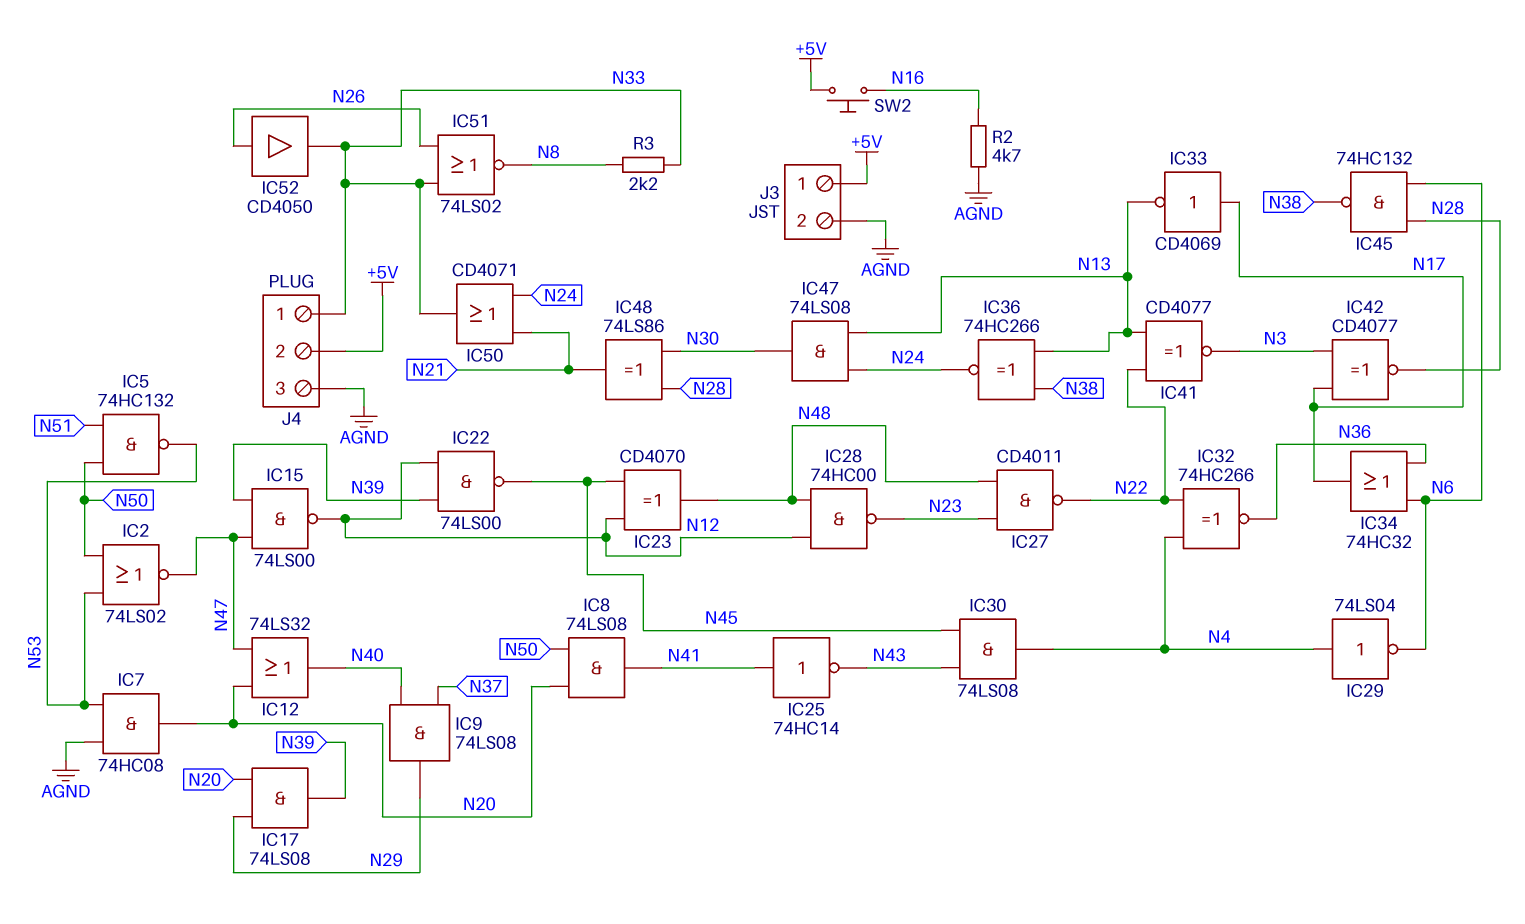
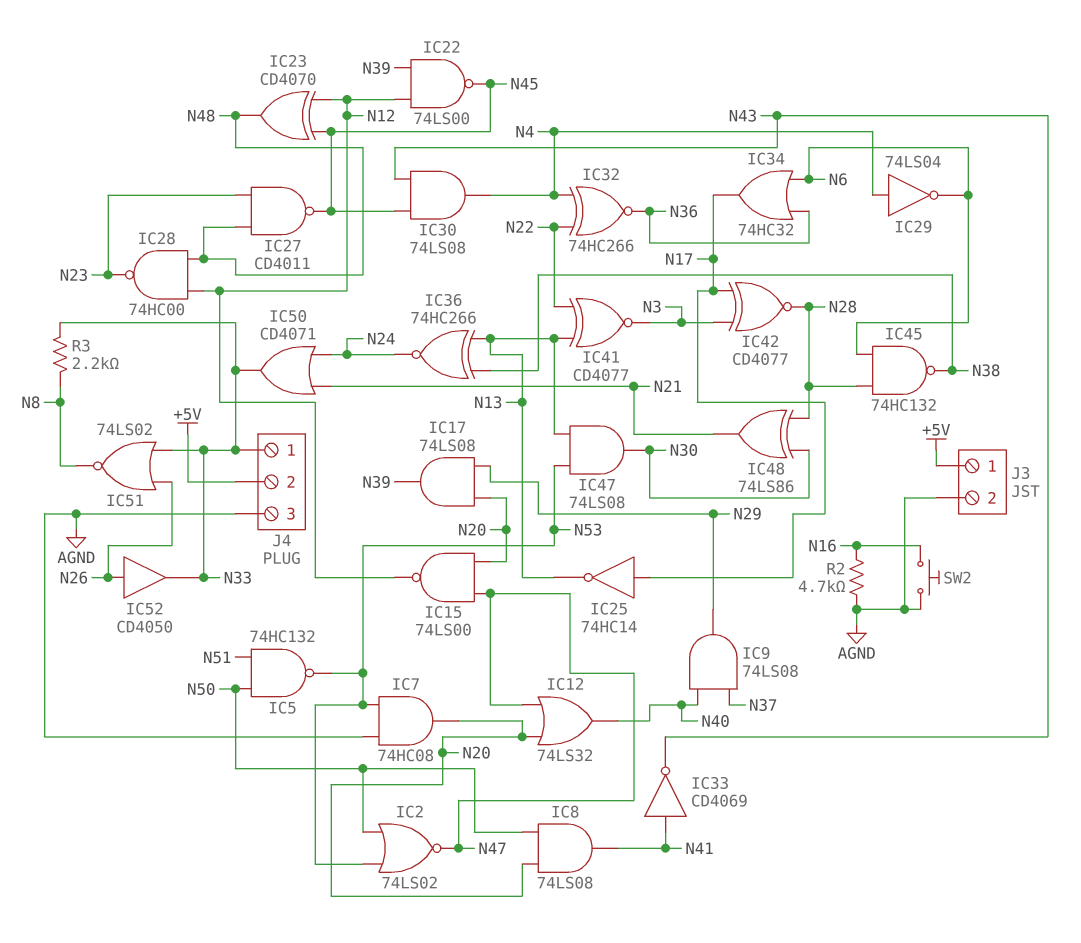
IC15: NAND 74LS00 (in N39, in N47, out N12) -> NAND 74LS00 (in N20, in N47, out N12)
IC25: NOT 74HC14 (in N41, out N43) -> NOT 74HC14 (in N17, out N13)
IC27: NAND CD4011 (in N23, in N48, out N22) -> NAND CD4011 (in N23, in N48, out N45)
IC33: NOT CD4069 (in N17, out N13) -> NOT CD4069 (in N41, out N43)
IC47: AND 74LS08 (in N13, in N24, out N30) -> AND 74LS08 (in N13, in N53, out N30)
SW2: button (+5V, N16) -> button (AGND, N16)

